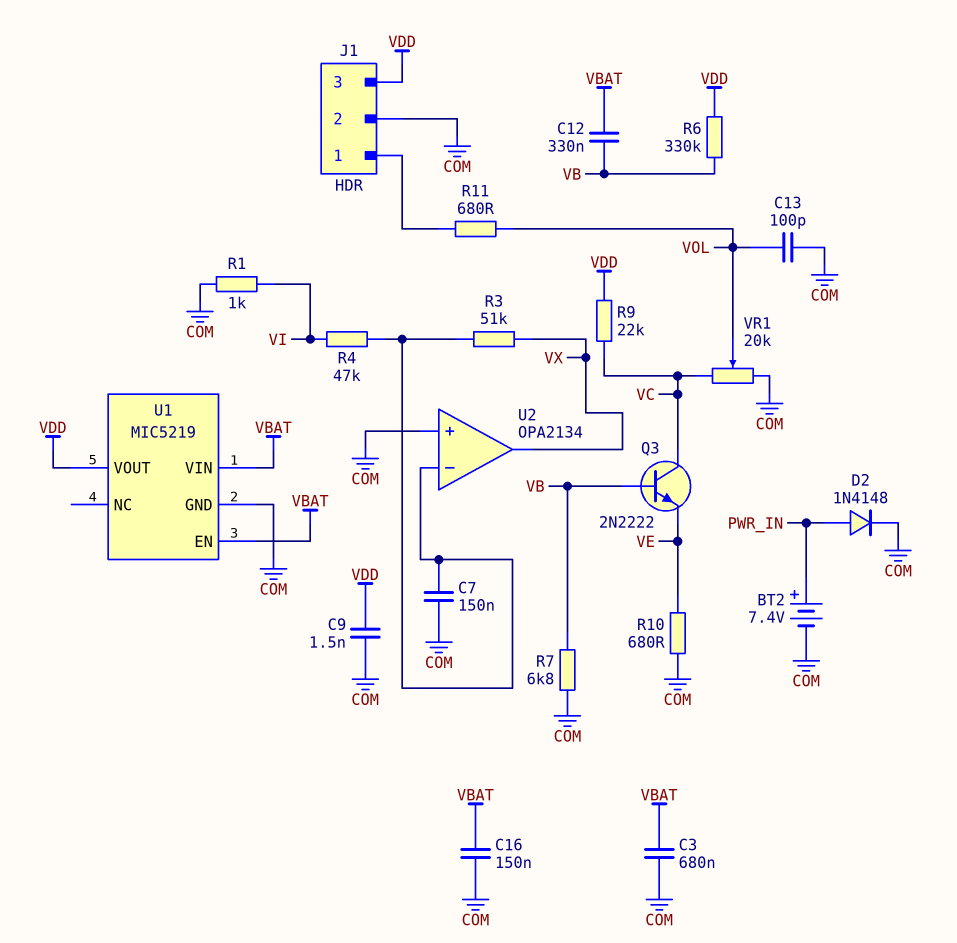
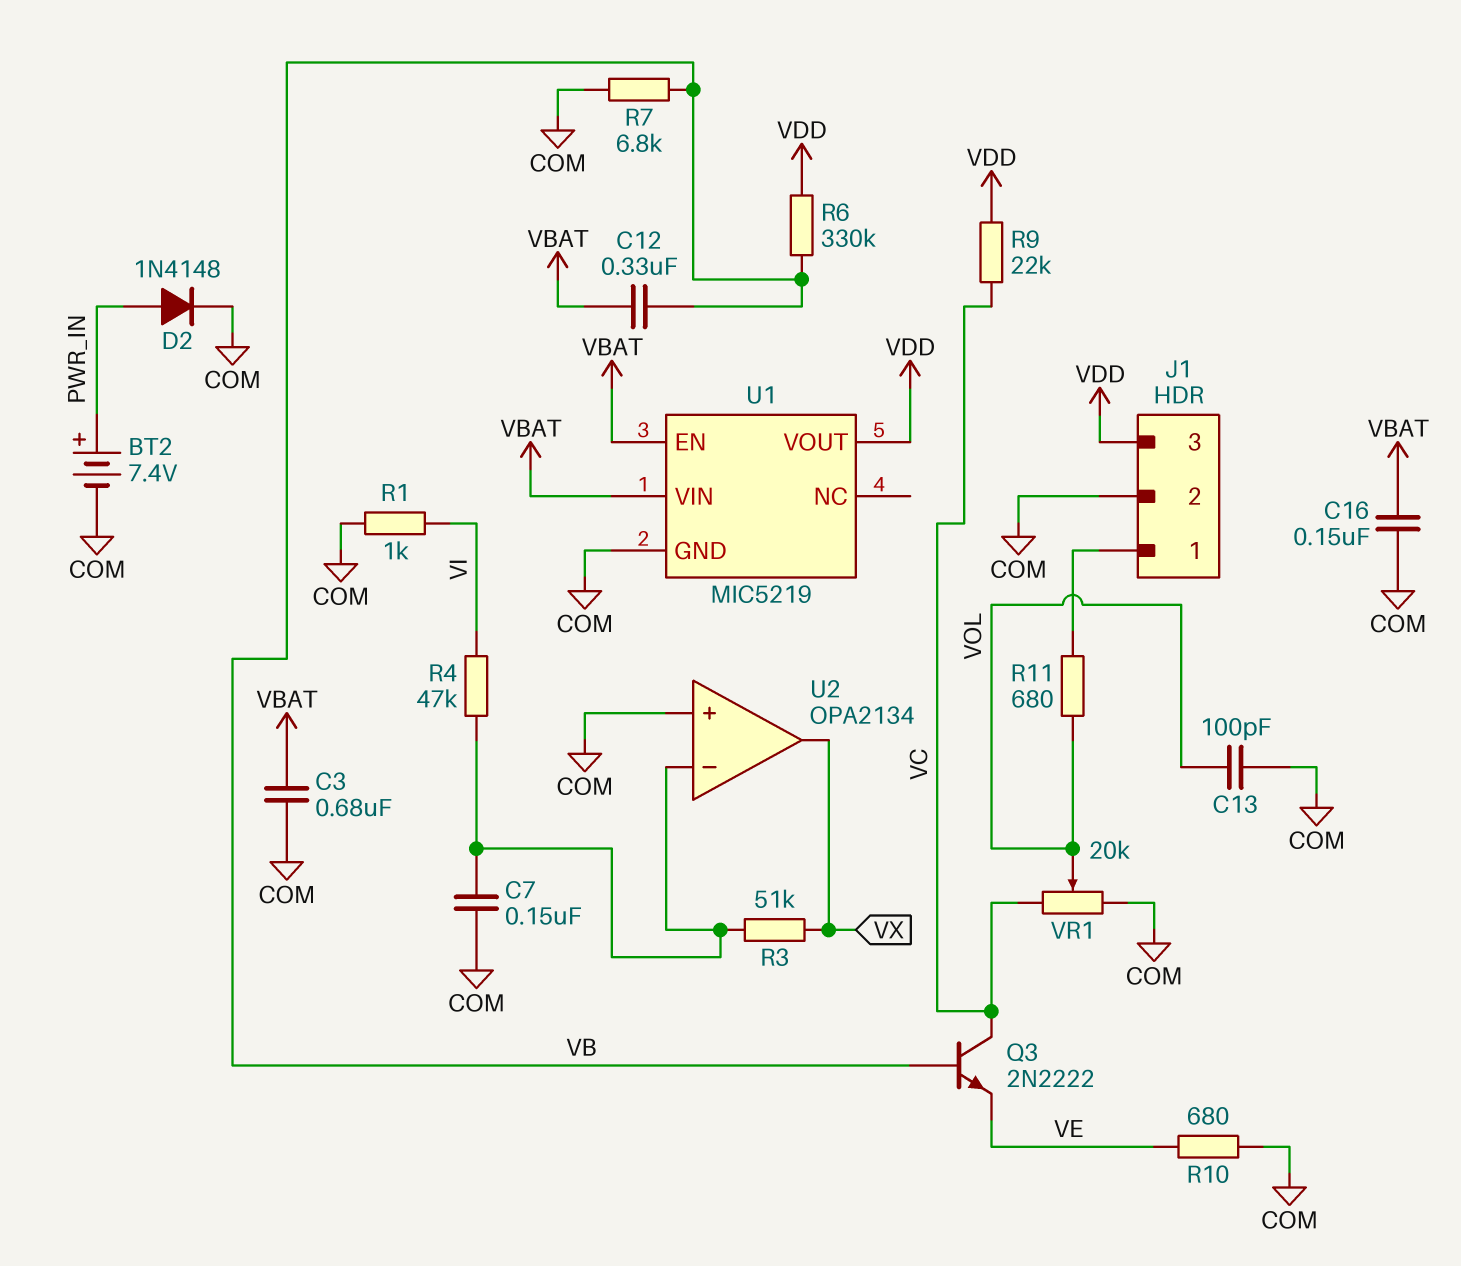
C9: 1.5nF (COM, VDD) -> none

